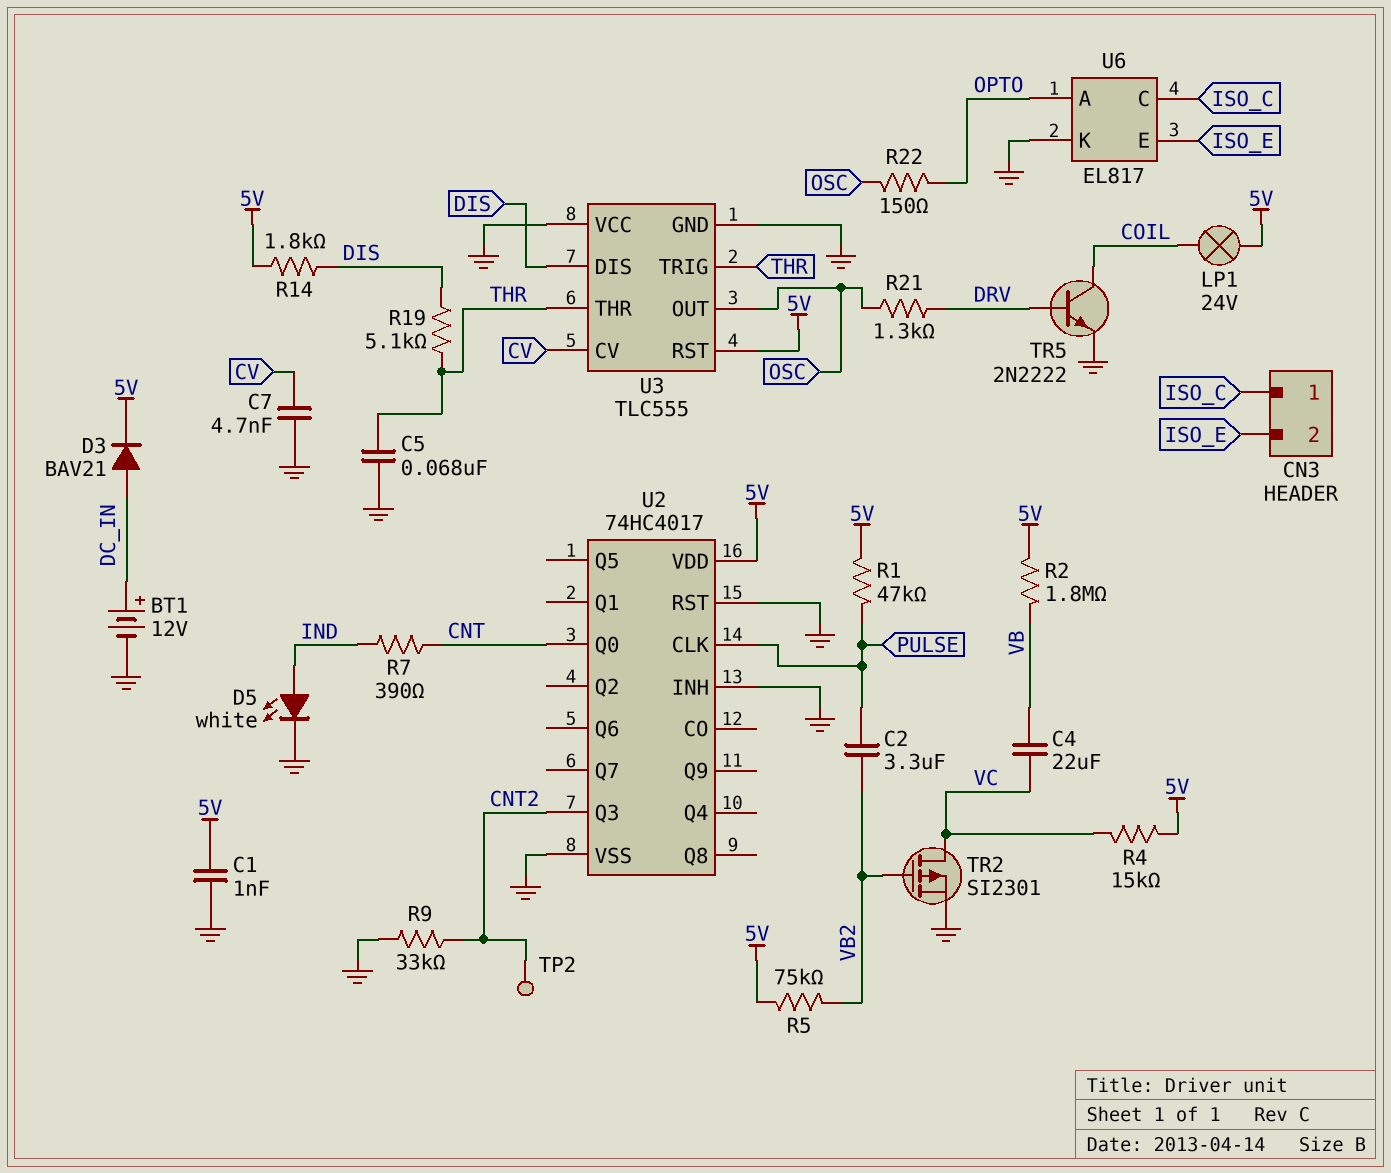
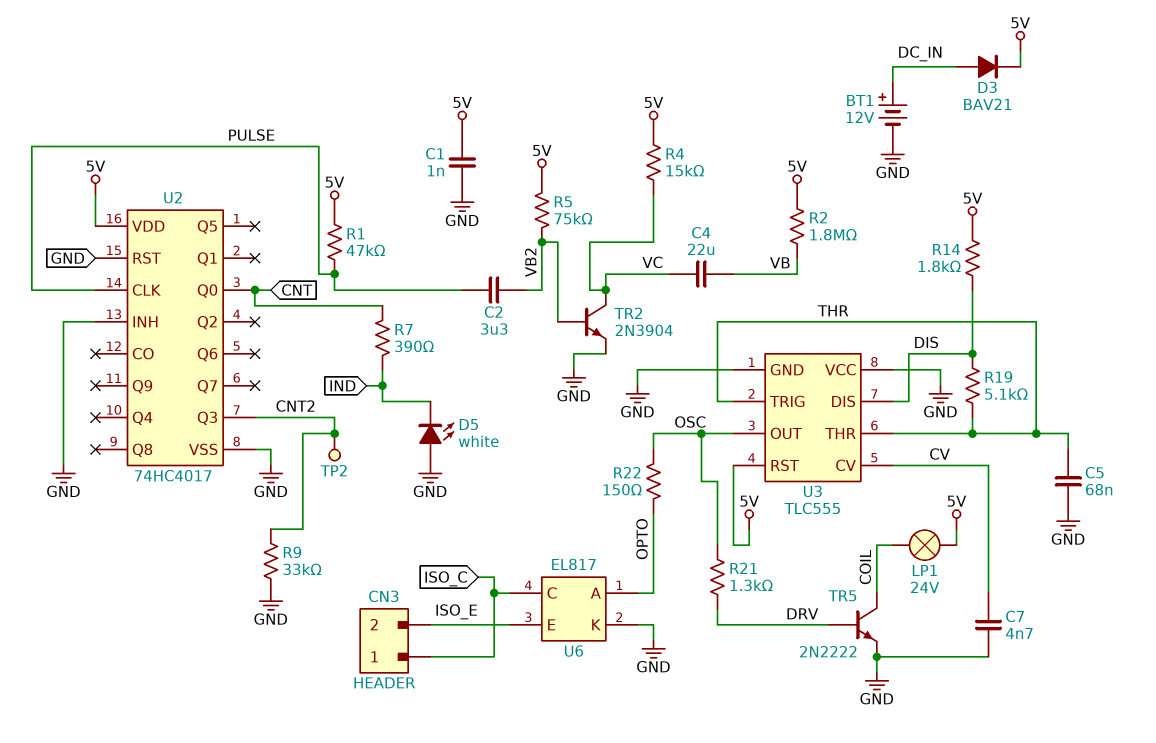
D5: LED white (A IND, K GND) -> LED white (A GND, K IND)
TR2: PMOS SI2301 (G VB2, D VC, S GND) -> NPN 2N3904 (B VB2, C VC, E GND)

